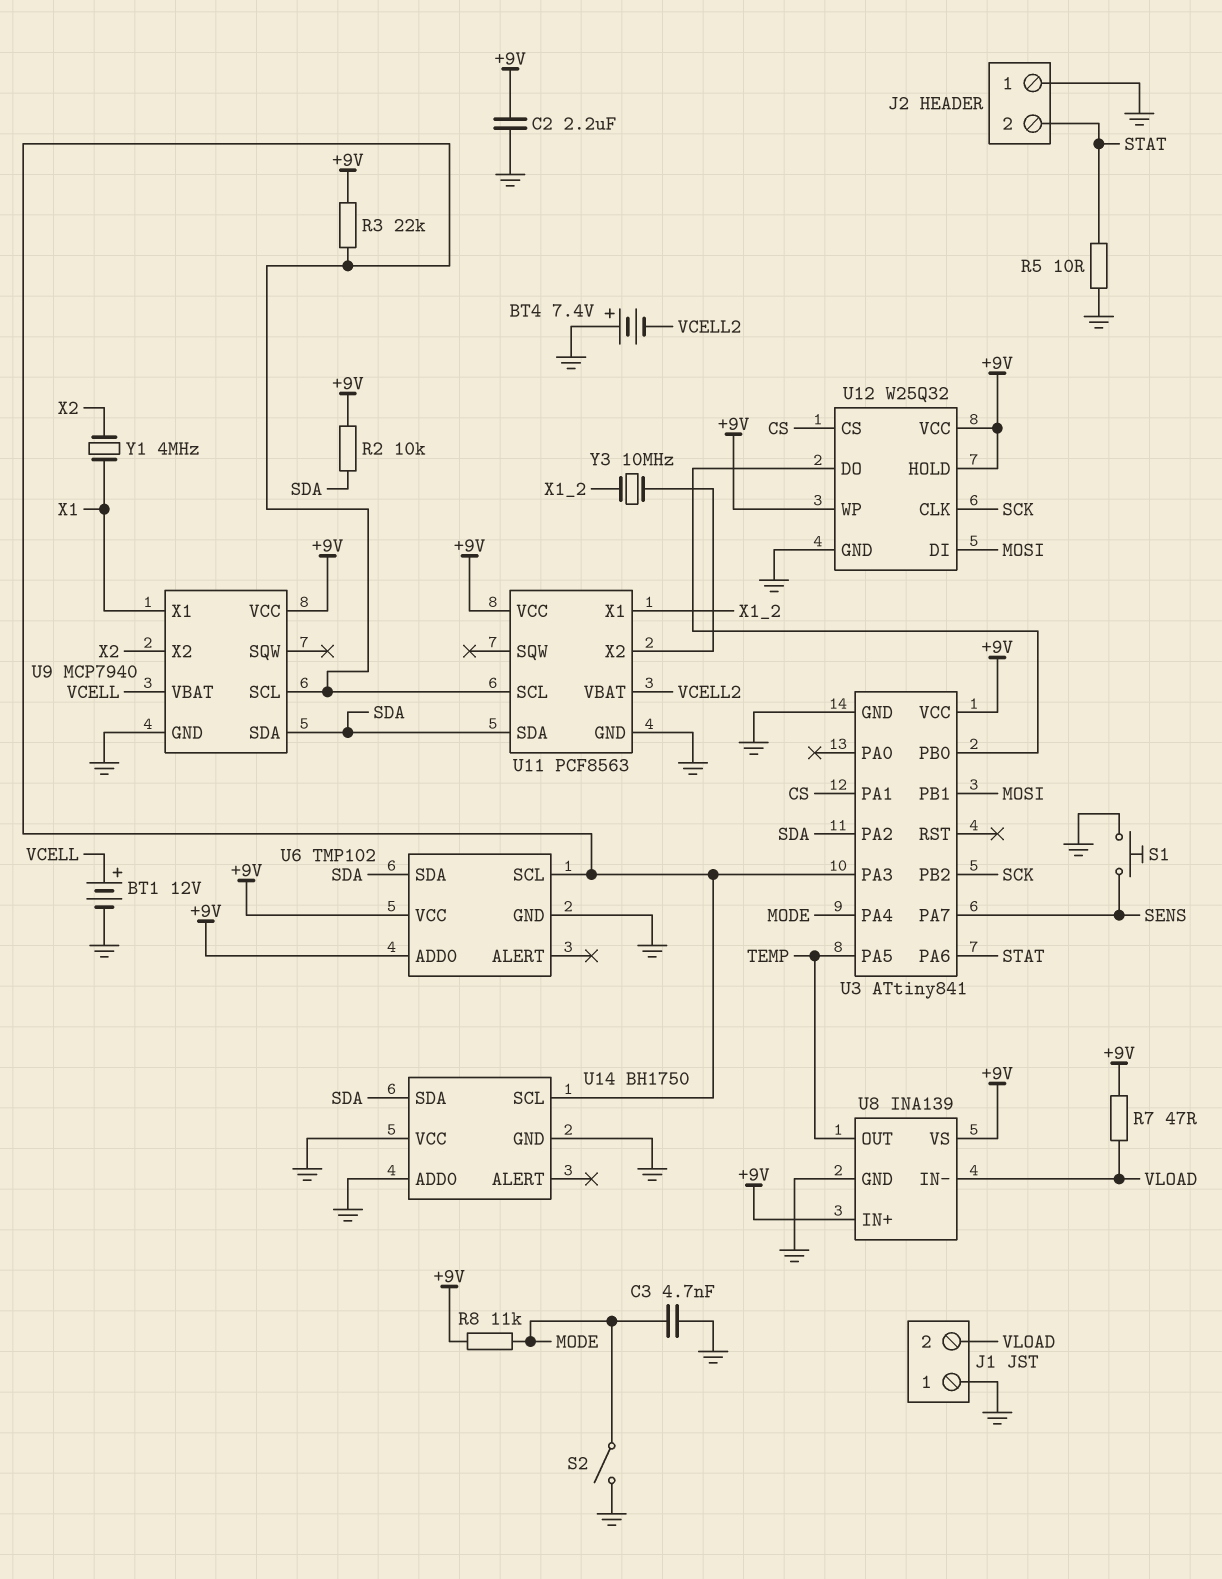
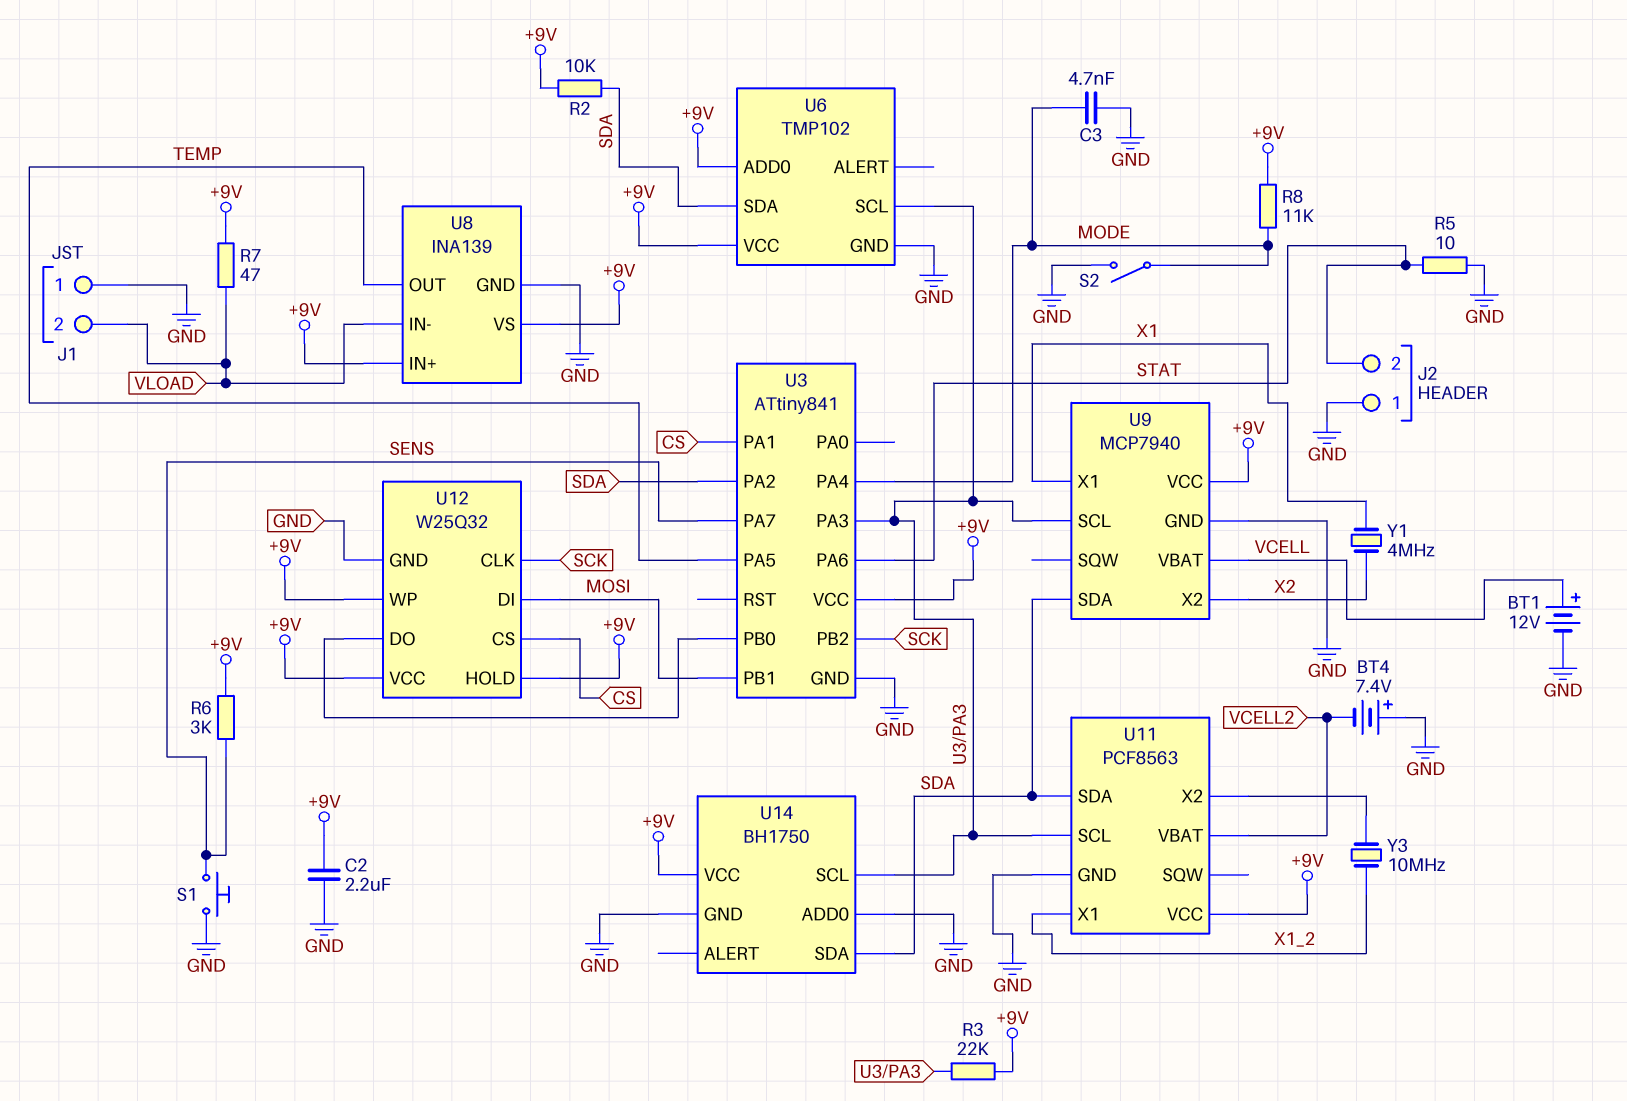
R6: none -> 3k (+9V, SENS)
U14 pin VCC: GND -> +9V

